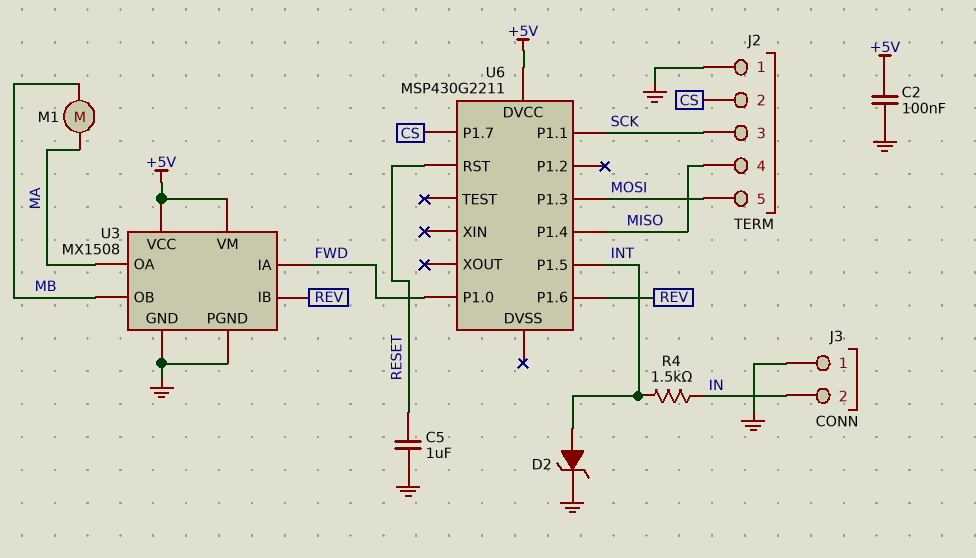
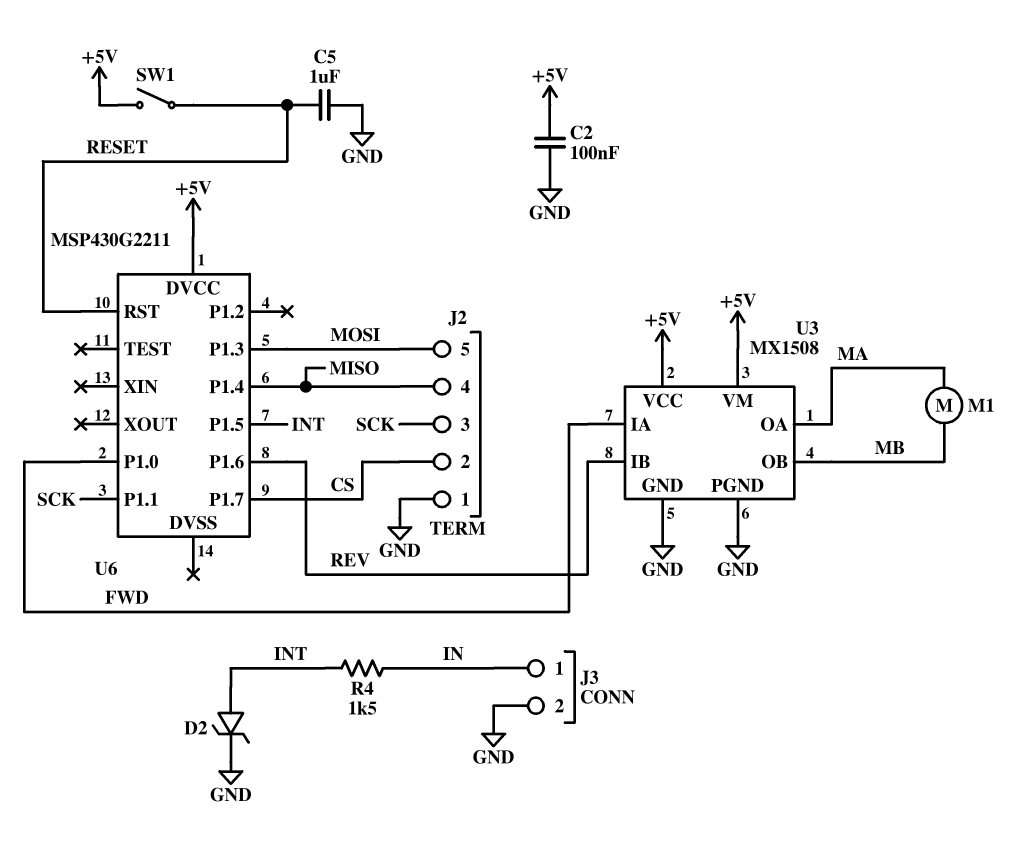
J3 pin 1: GND -> IN
J3 pin 2: IN -> GND
SW1: none -> switch (+5V, RESET)

